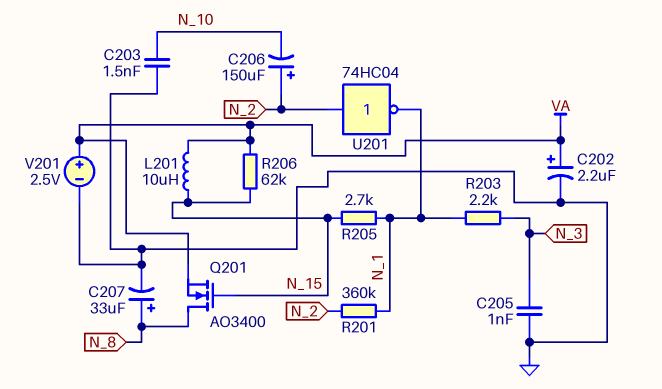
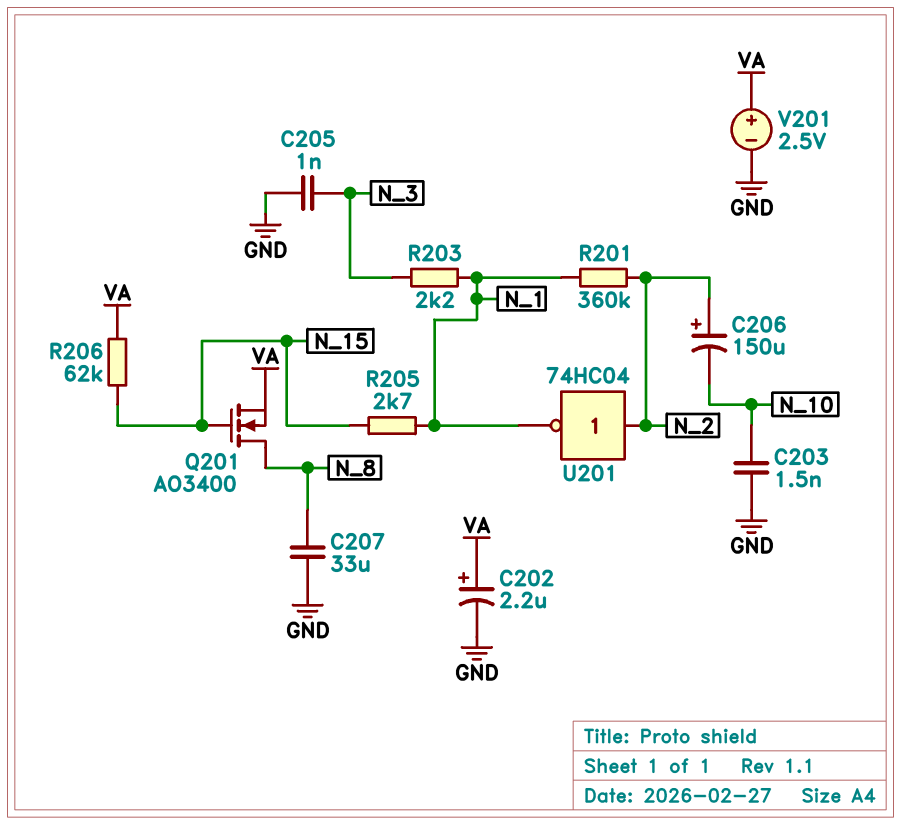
C207: 33uF (plus N_8, minus GND) -> 33uF (GND, N_8)
L201: 10uH (N_15, VA) -> none

